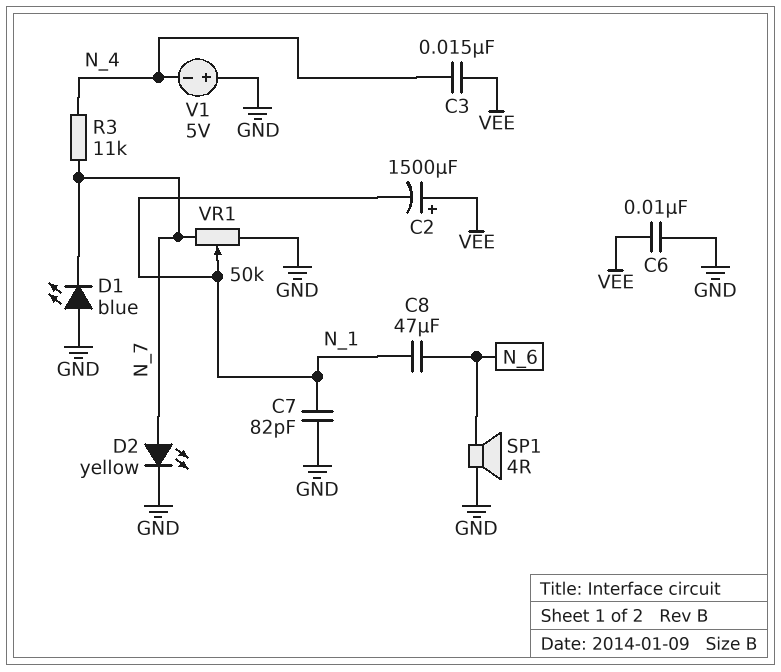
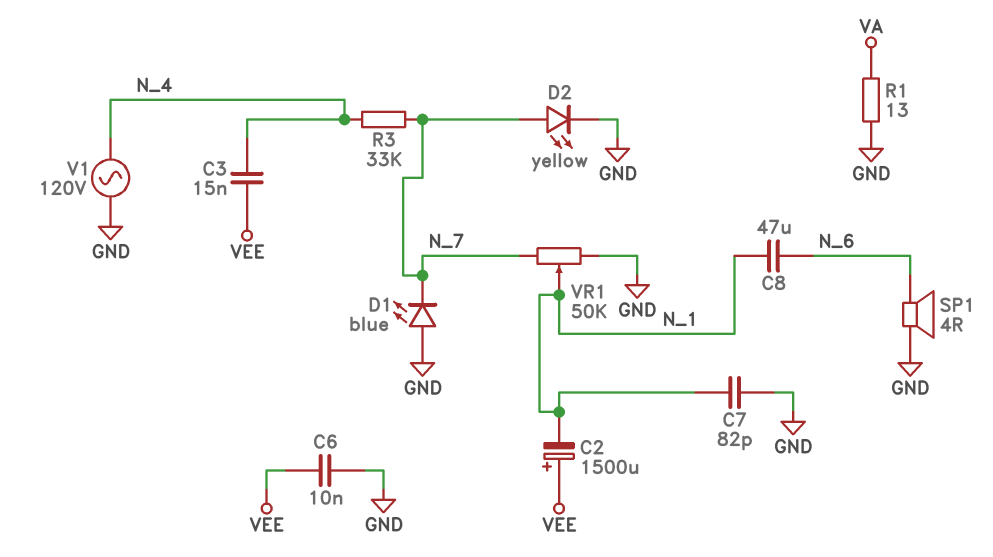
R1: none -> 13 (GND, VA)
R3: 11k (N_4, N_7) -> 33k (N_4, N_7)
V1: 5V (plus GND, minus N_4) -> AC 120V (GND, N_4)

